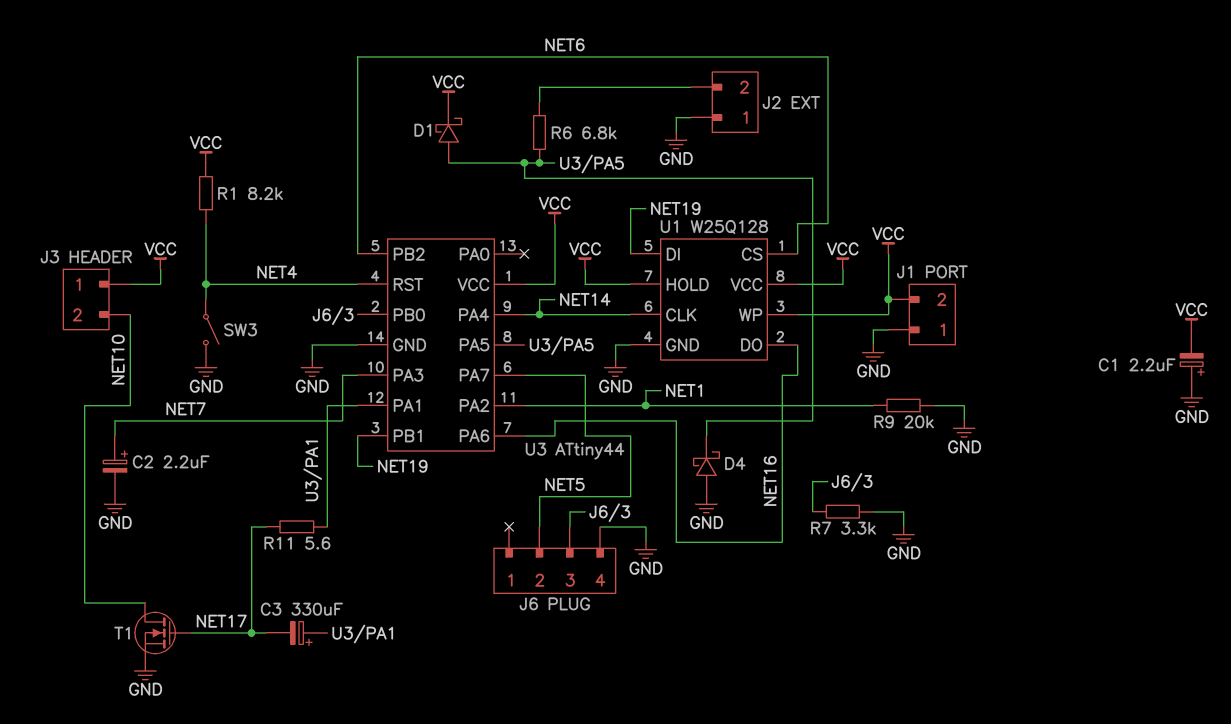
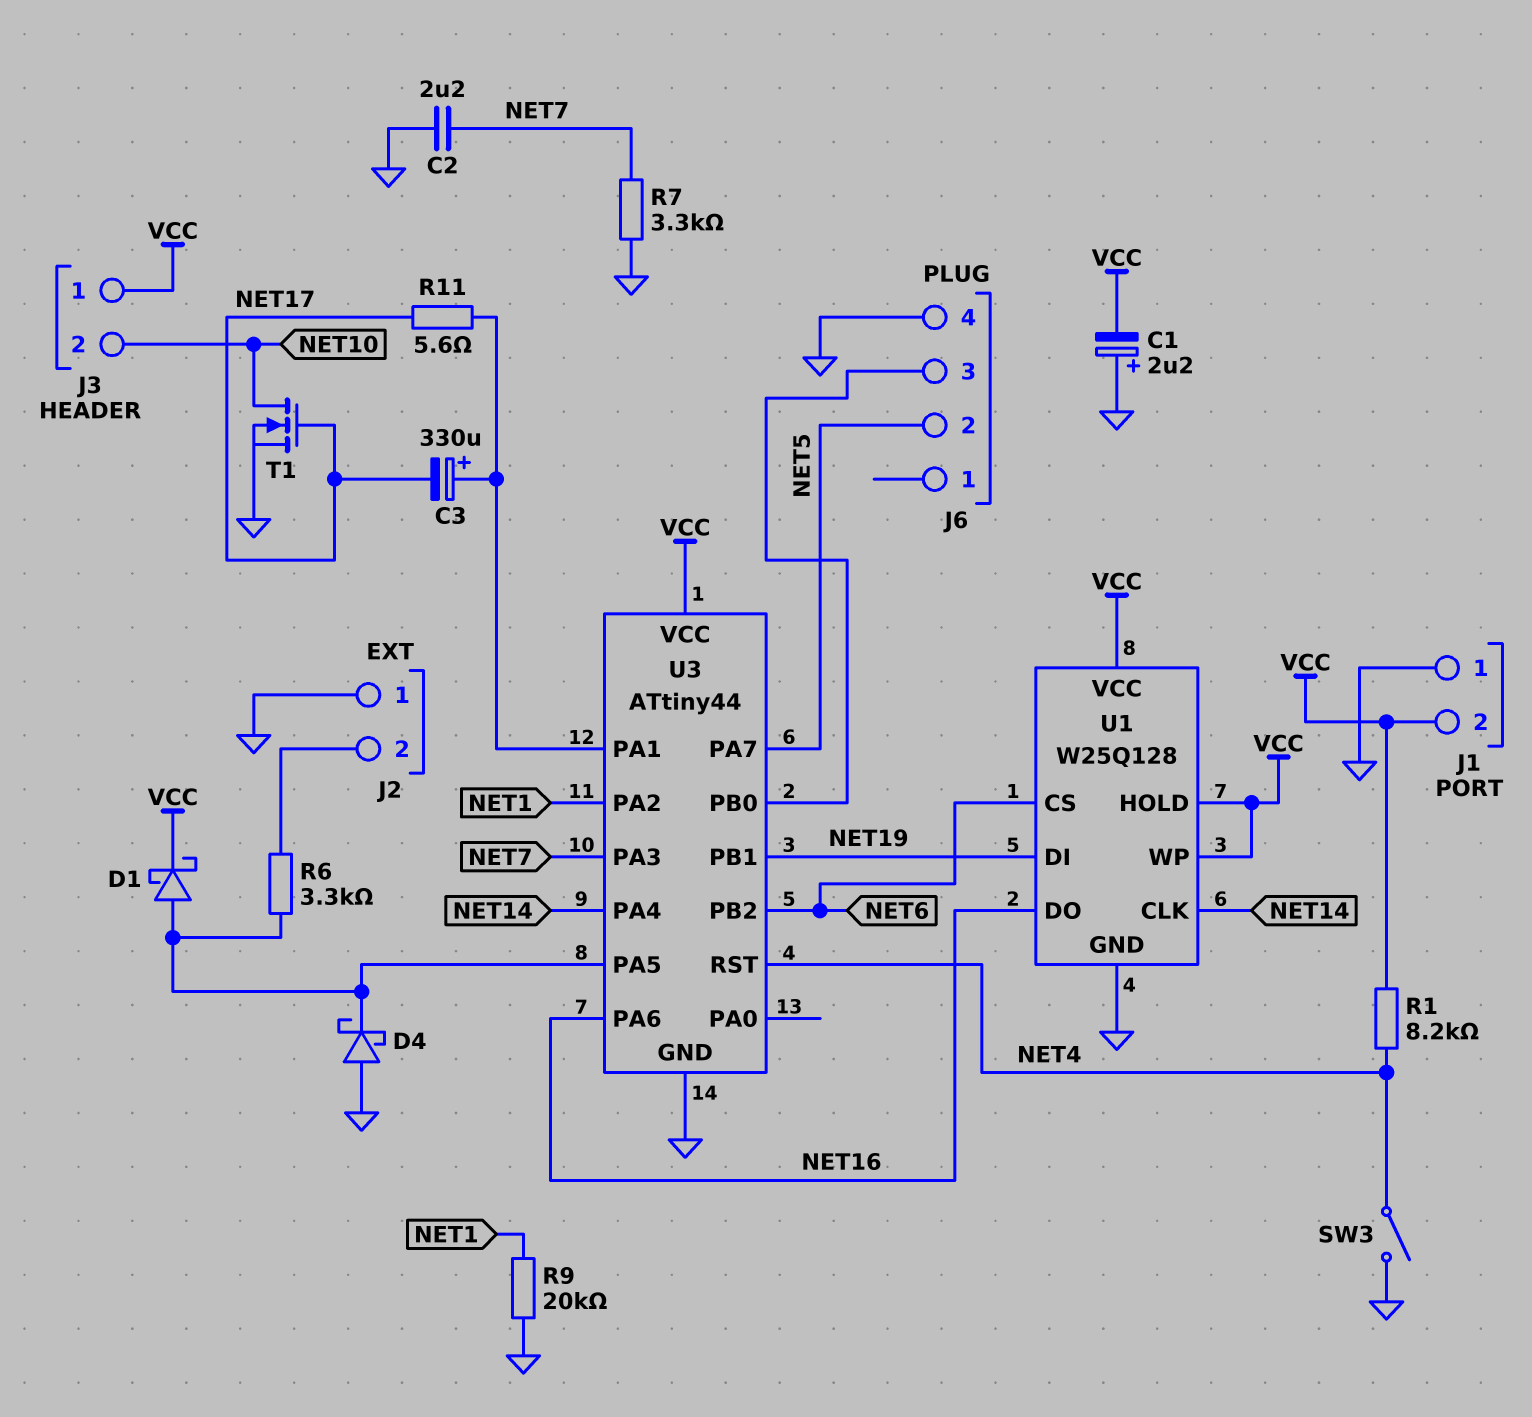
C2: 2.2uF (plus NET7, minus GND) -> 2.2uF (GND, NET7)
R6: 6.8k (J2/2, U3/PA5) -> 3.3k (J2/2, U3/PA5)
R7: 3.3k (GND, J6/3) -> 3.3k (GND, NET7)

